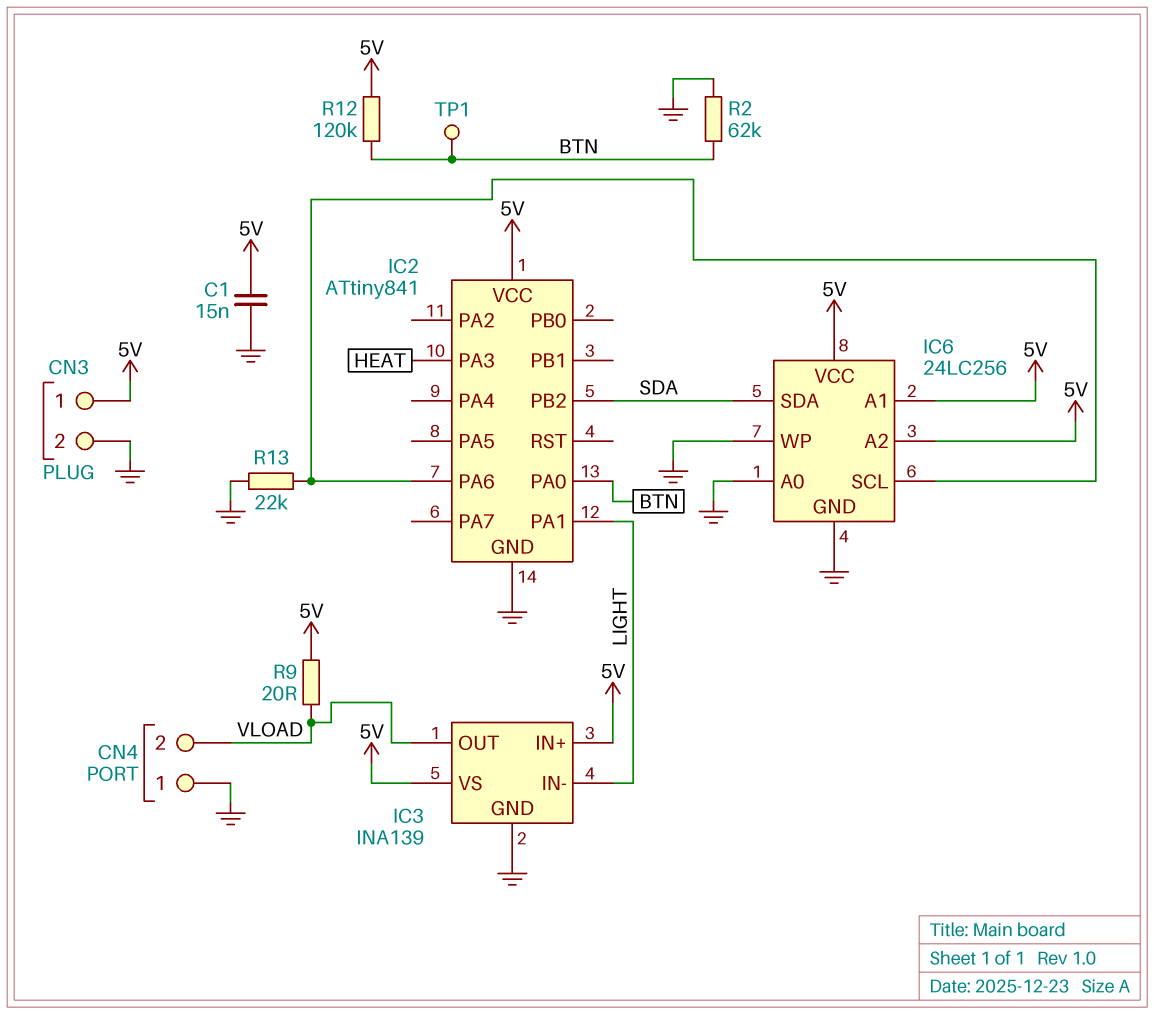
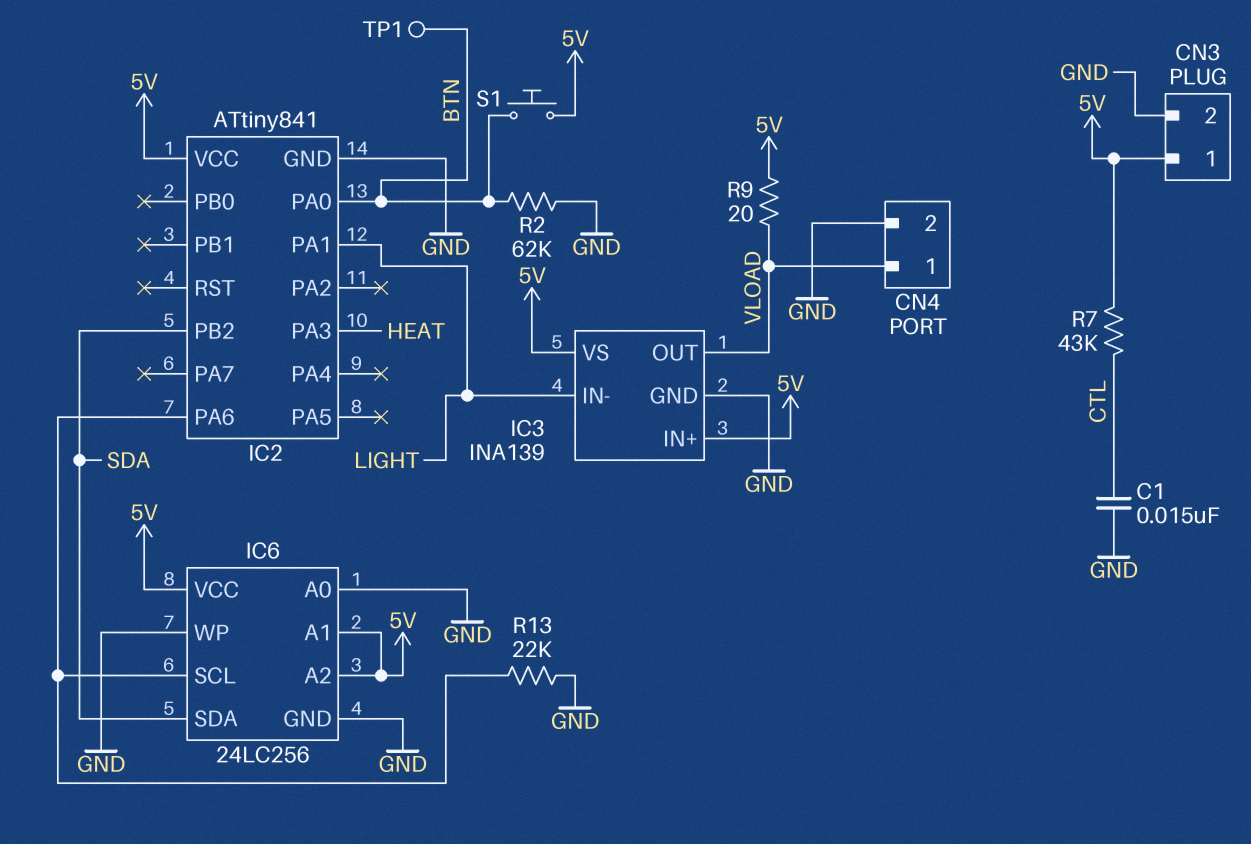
C1: 15nF (5V, GND) -> 15nF (CTL, GND)
CN4 pin 1: GND -> VLOAD
CN4 pin 2: VLOAD -> GND
R7: none -> 43k (5V, CTL)
R12: 120k (5V, BTN) -> none
S1: none -> button (5V, BTN)

